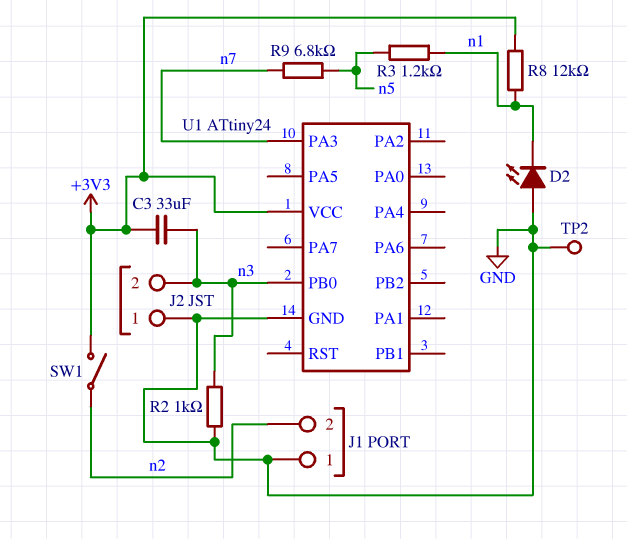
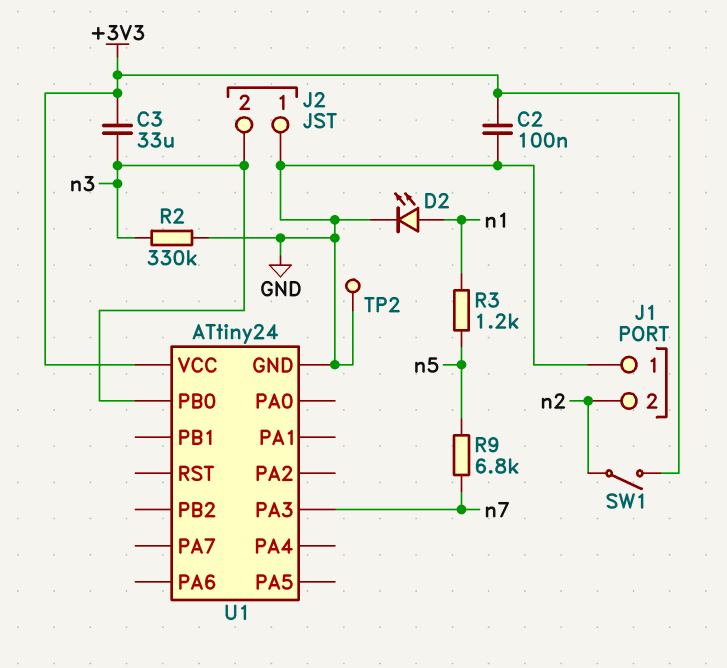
C2: none -> 100nF (+3V3, GND)
D2: LED (A GND, K n1) -> LED (A n1, K GND)
R2: 1k (GND, n3) -> 330k (GND, n3)
R8: 12k (+3V3, n1) -> none

